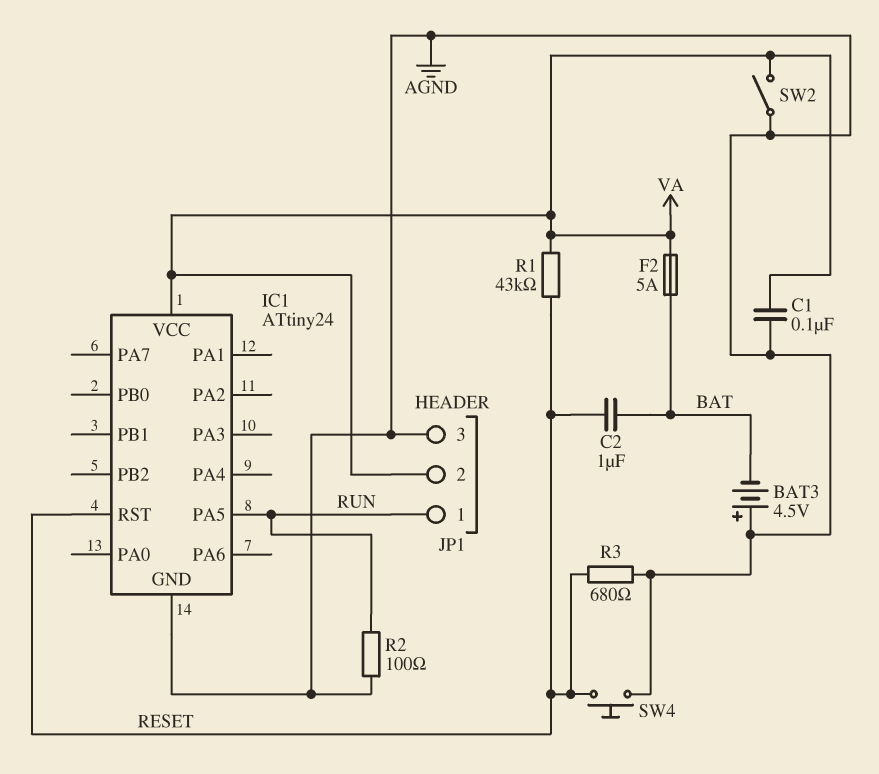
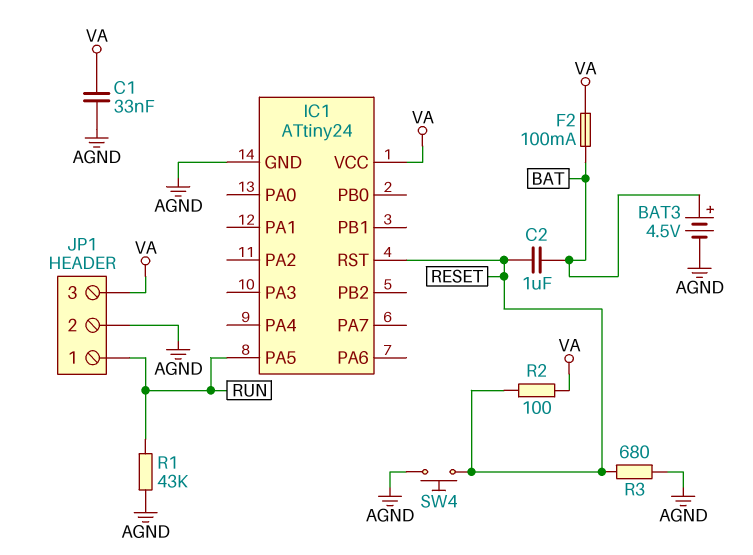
BAT3: 4.5V (plus AGND, minus BAT) -> 4.5V (plus BAT, minus AGND)
C1: 100nF (AGND, VA) -> 33nF (AGND, VA)
F2: 5A (BAT, VA) -> 100mA (BAT, VA)
JP1 pin 2: VA -> AGND
JP1 pin 3: AGND -> VA
R1: 43k (RESET, VA) -> 43k (AGND, RUN)
R2: 100 (AGND, RUN) -> 100 (RESET, VA)
SW2: switch (AGND, VA) -> none

